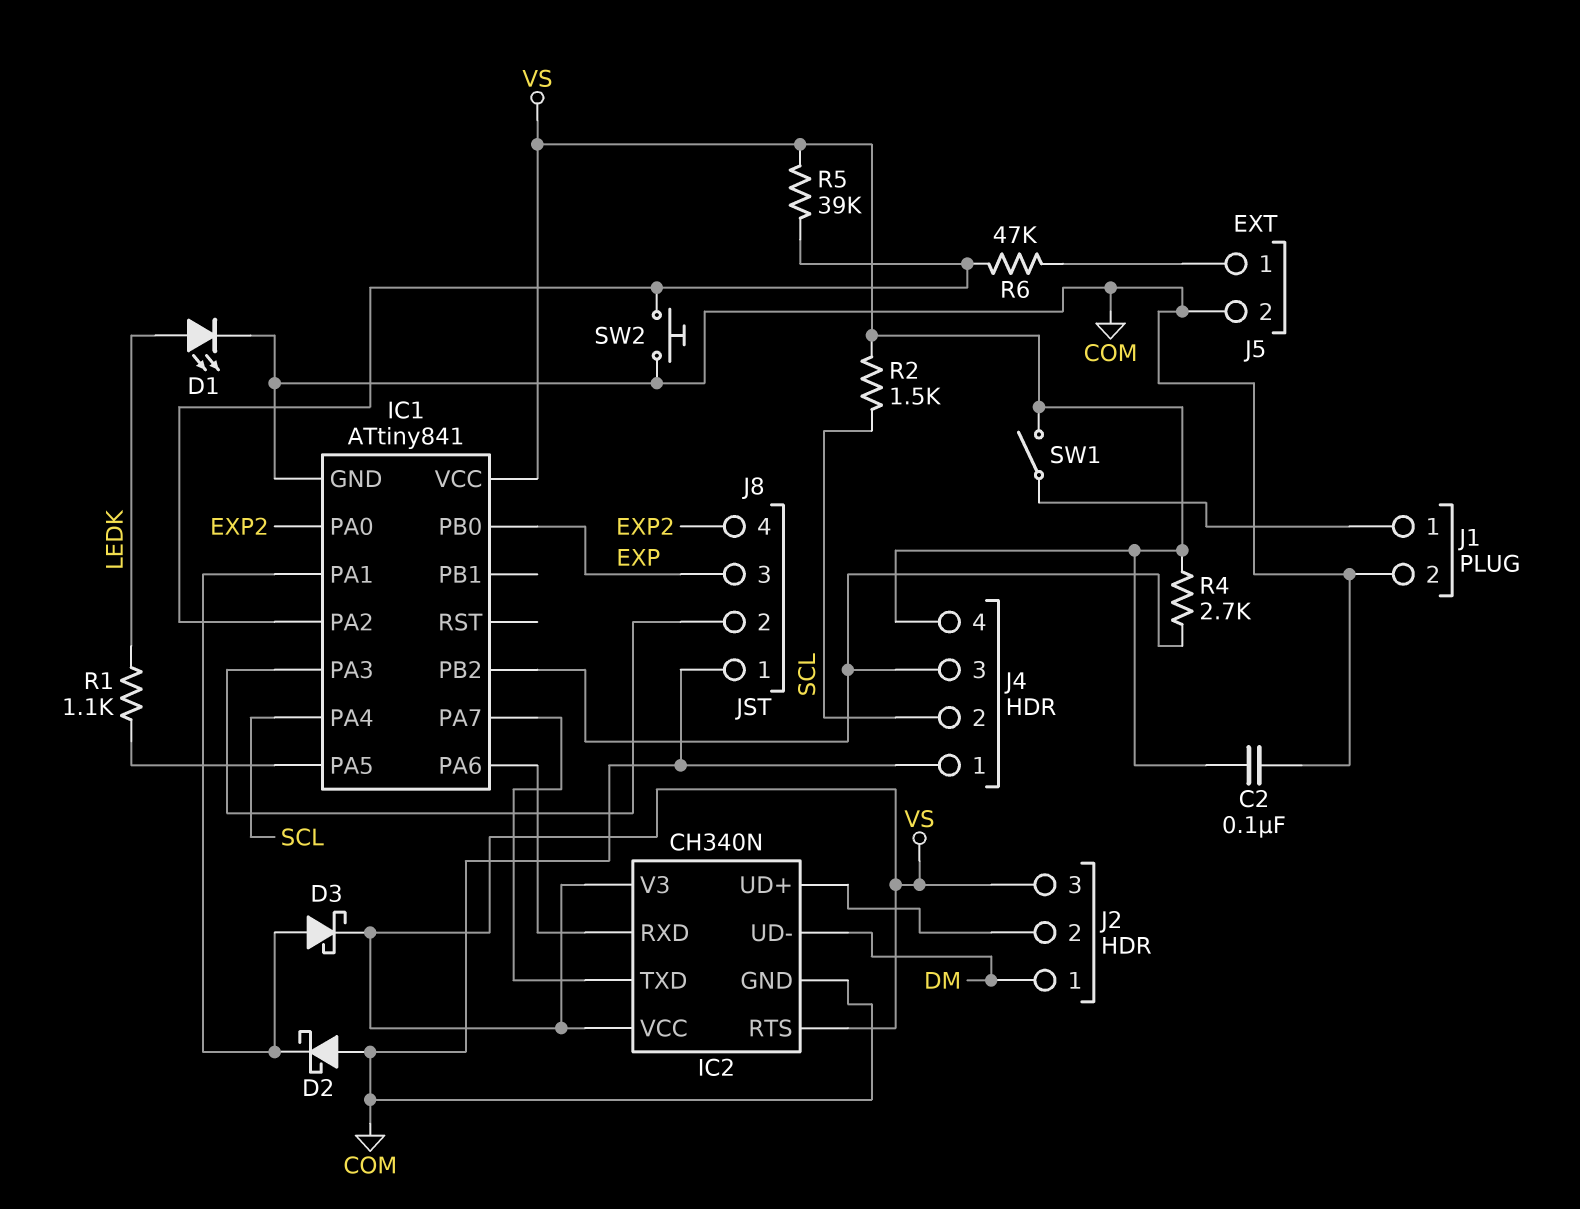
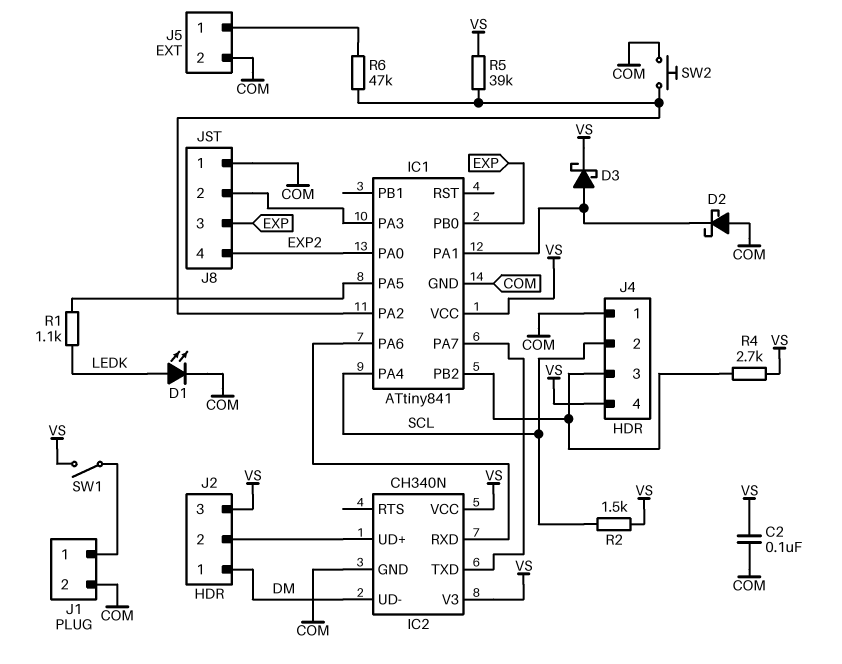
IC2 pin RTS: VS -> none

